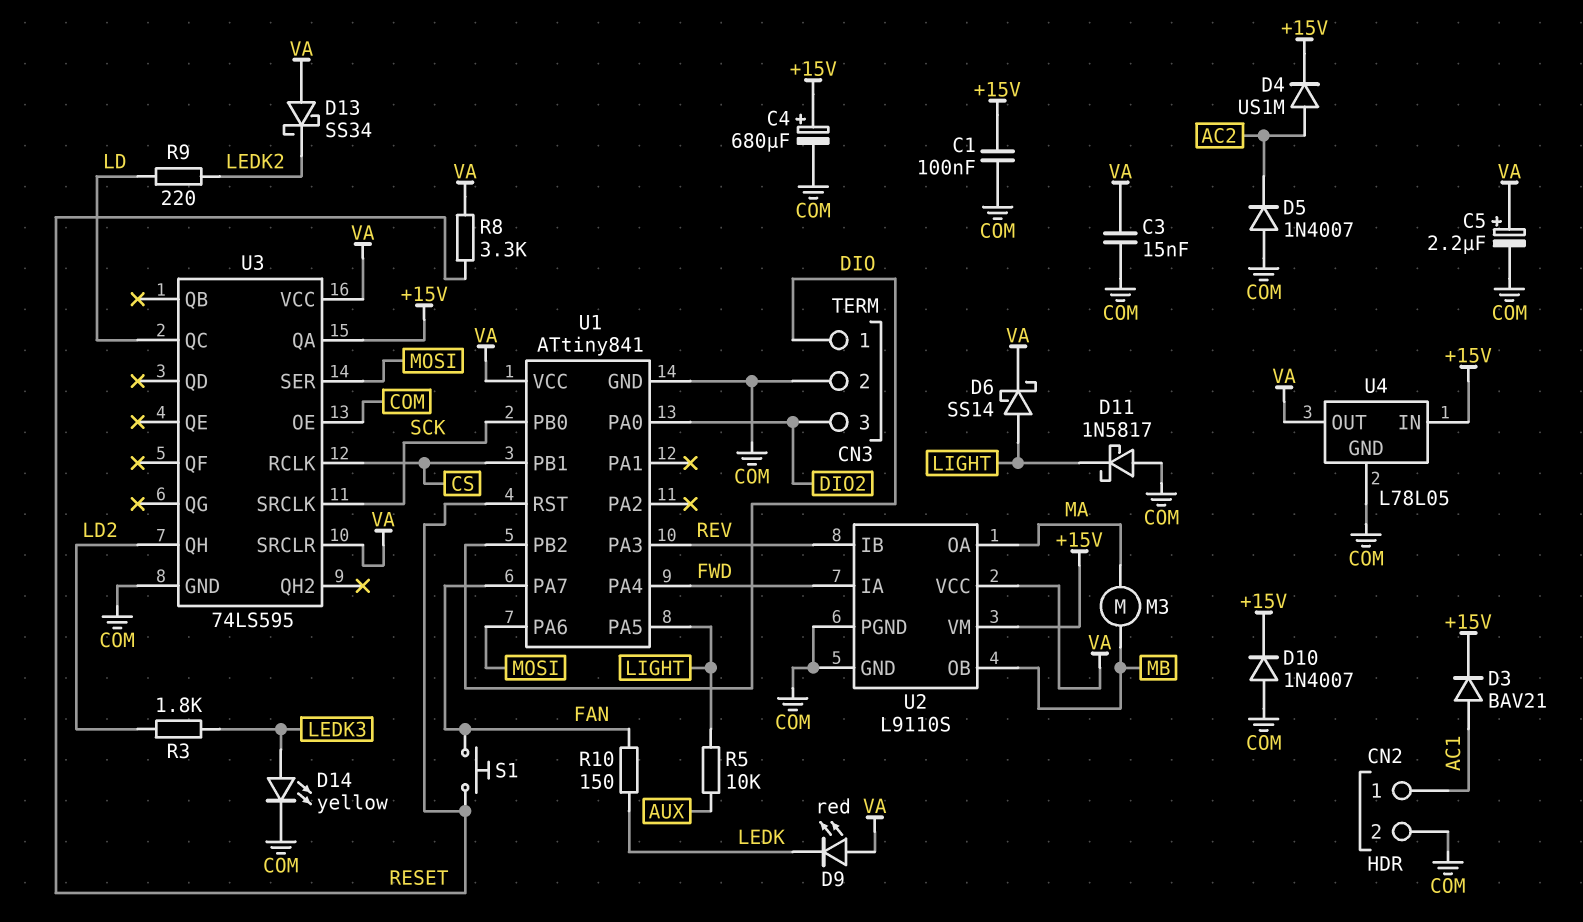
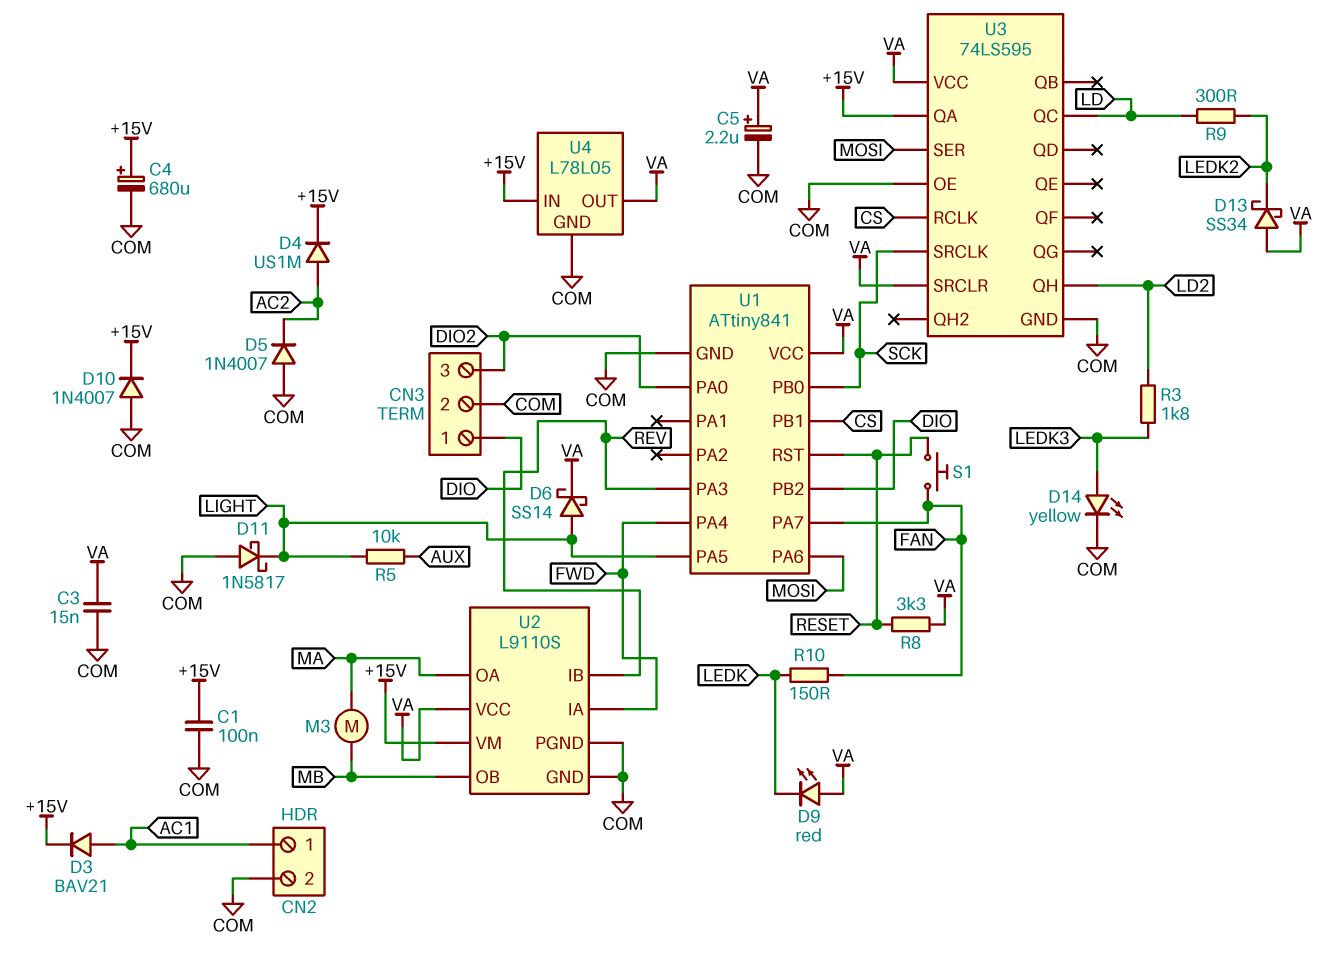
R9: 220 (LD, LEDK2) -> 300 (LD, LEDK2)

